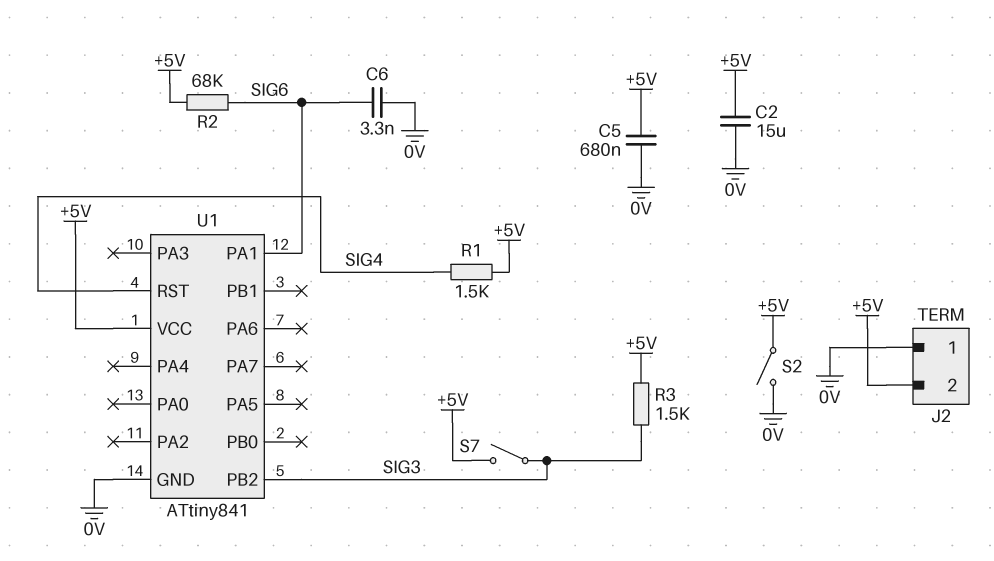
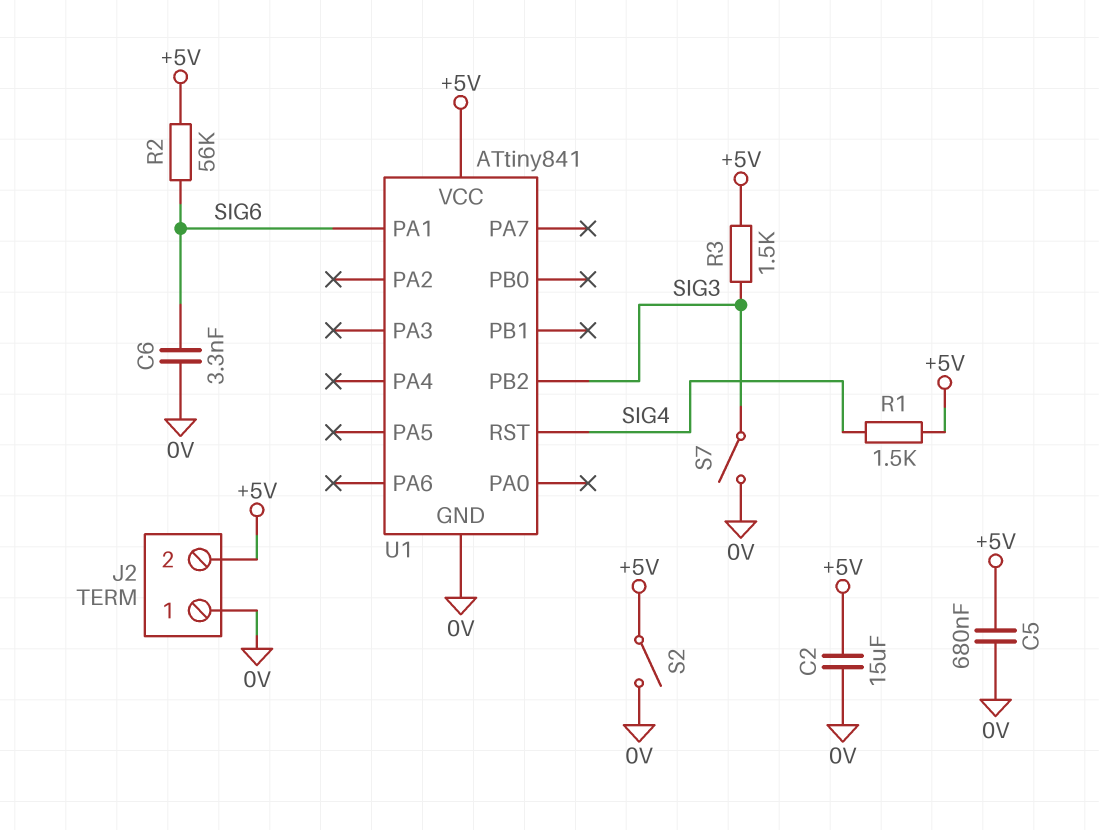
R2: 68k (+5V, SIG6) -> 56k (+5V, SIG6)
S7: switch (+5V, SIG3) -> switch (0V, SIG3)

